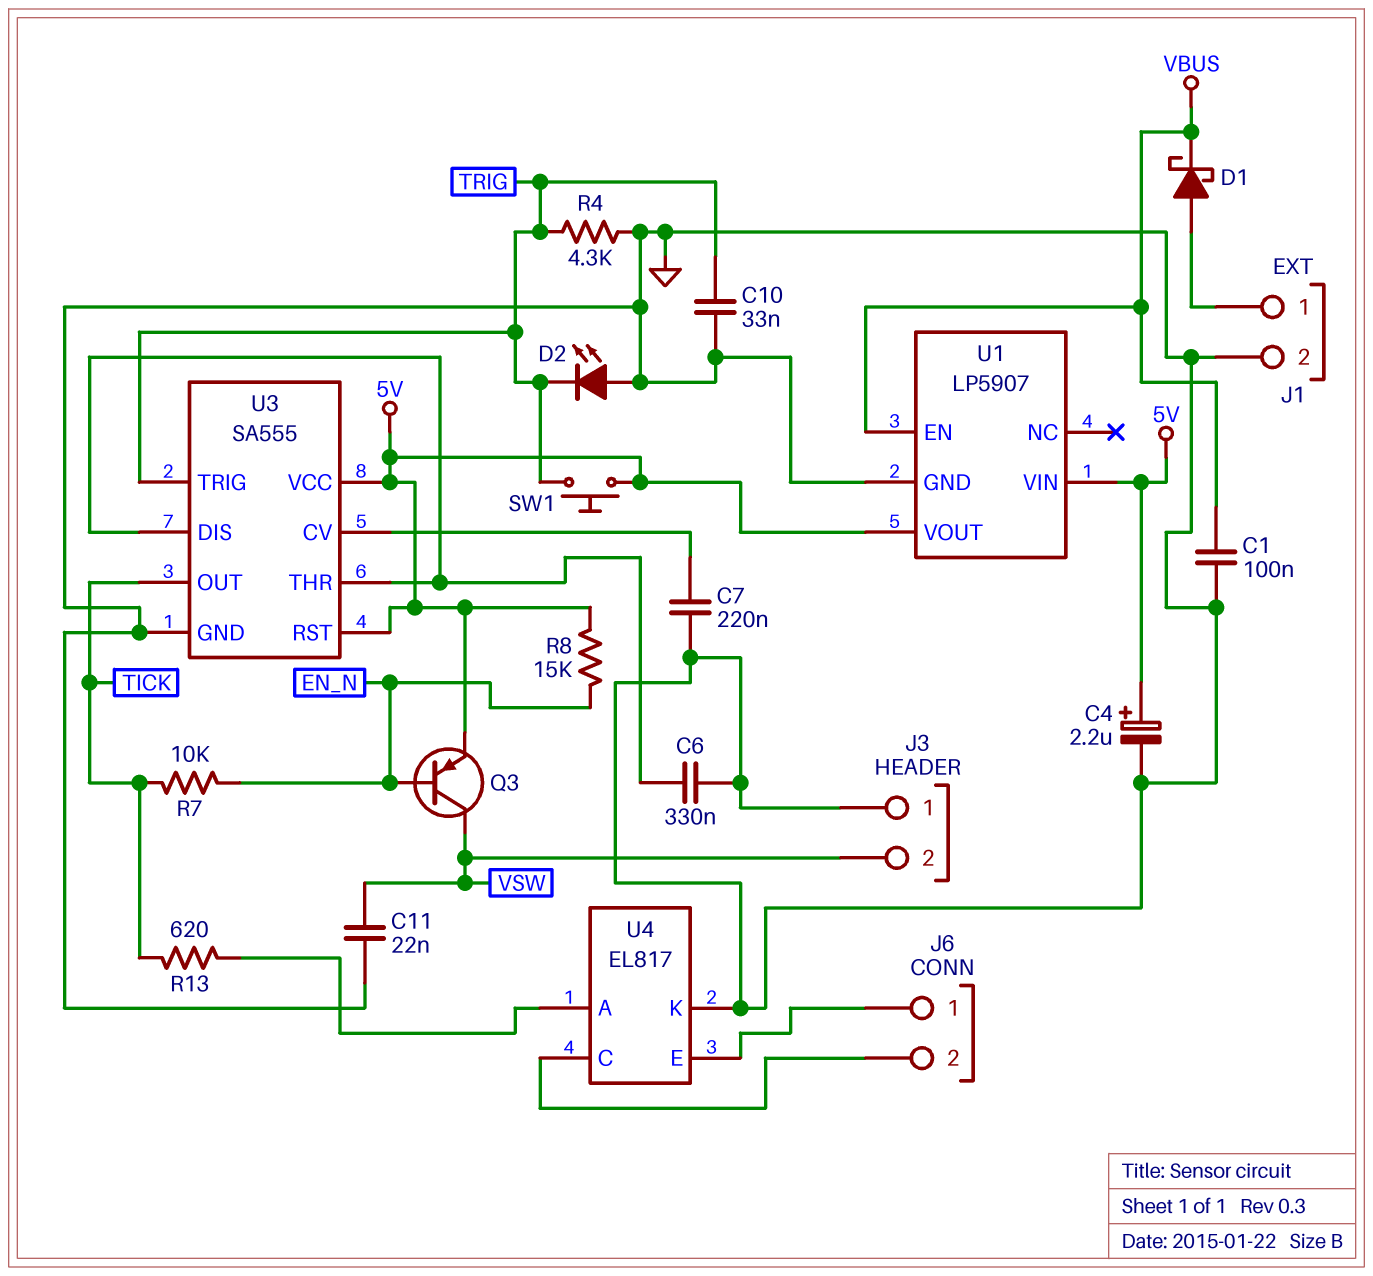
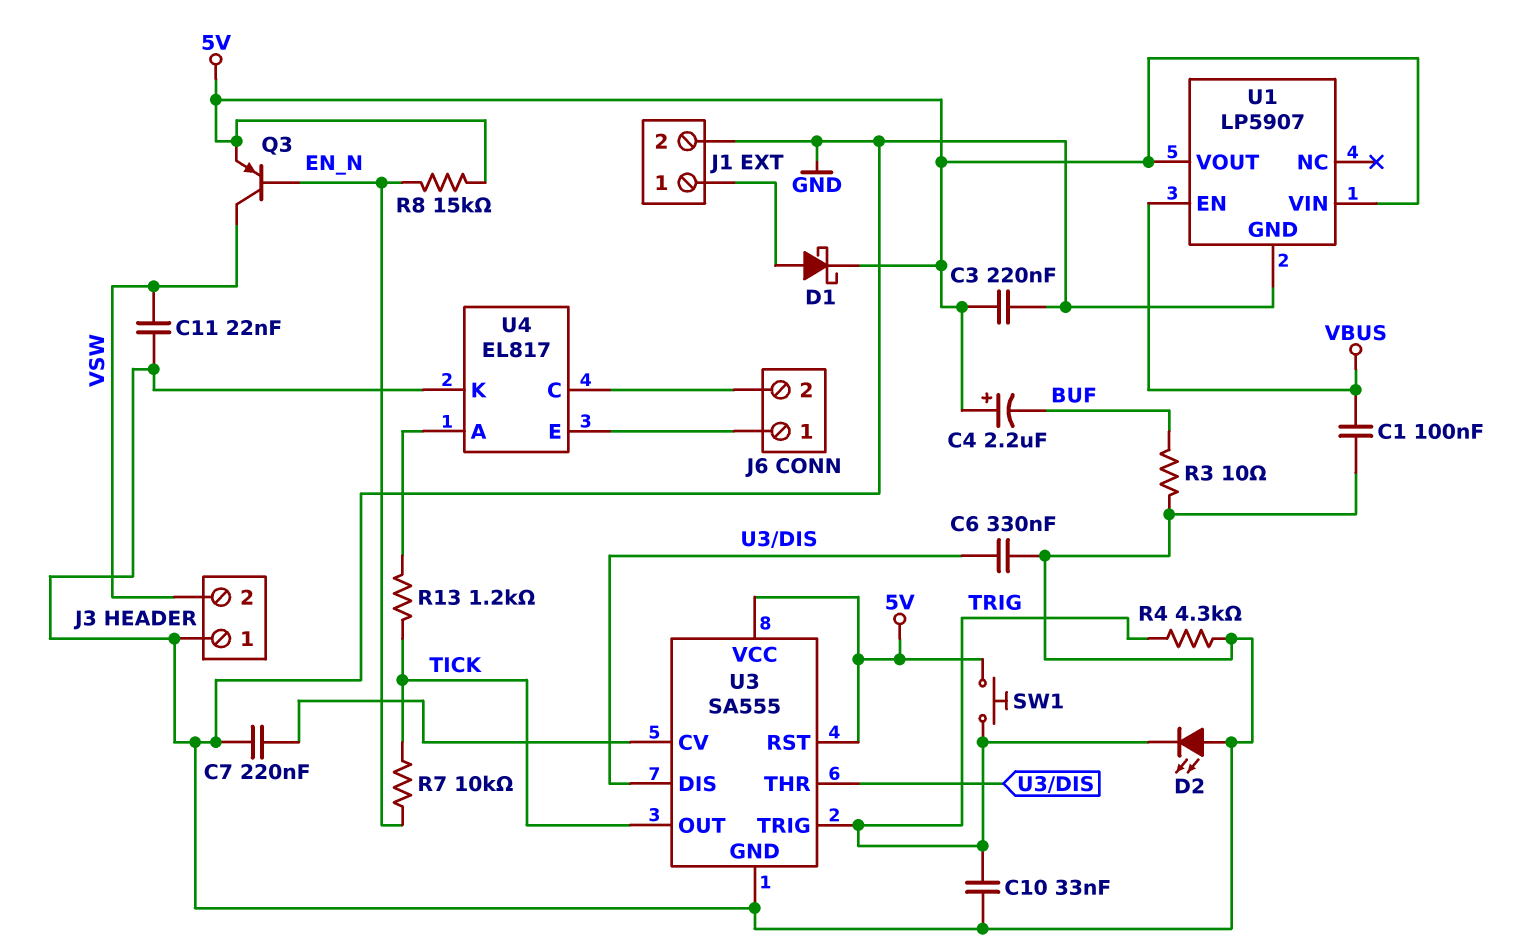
C3: none -> 220nF (5V, GND)
C4: 2.2uF (plus 5V, minus GND) -> 2.2uF (plus 5V, minus BUF)
D1: schottky (A J1/1, K VBUS) -> schottky (A J1/1, K 5V)
R3: none -> 10 (BUF, GND)
R13: 620 (TICK, U4/A) -> 1.2k (TICK, U4/A)

